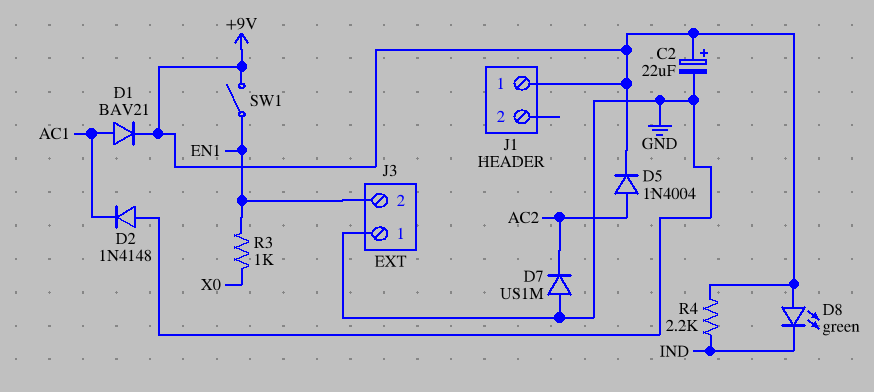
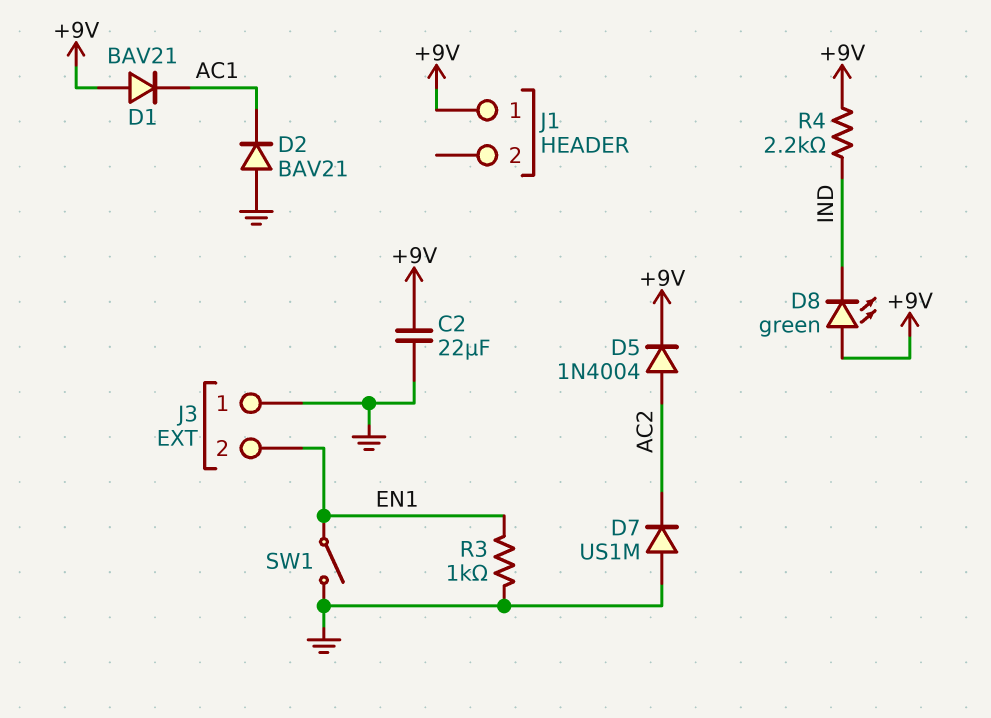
C2: 22uF (plus +9V, minus GND) -> 22uF (+9V, GND)
D1: diode BAV21 (A AC1, K +9V) -> diode BAV21 (A +9V, K AC1)
D2: diode 1N4148 (A GND, K AC1) -> diode BAV21 (A GND, K AC1)
R3: 1k (EN1, X0) -> 1k (EN1, GND)
SW1: switch (+9V, EN1) -> switch (EN1, GND)

